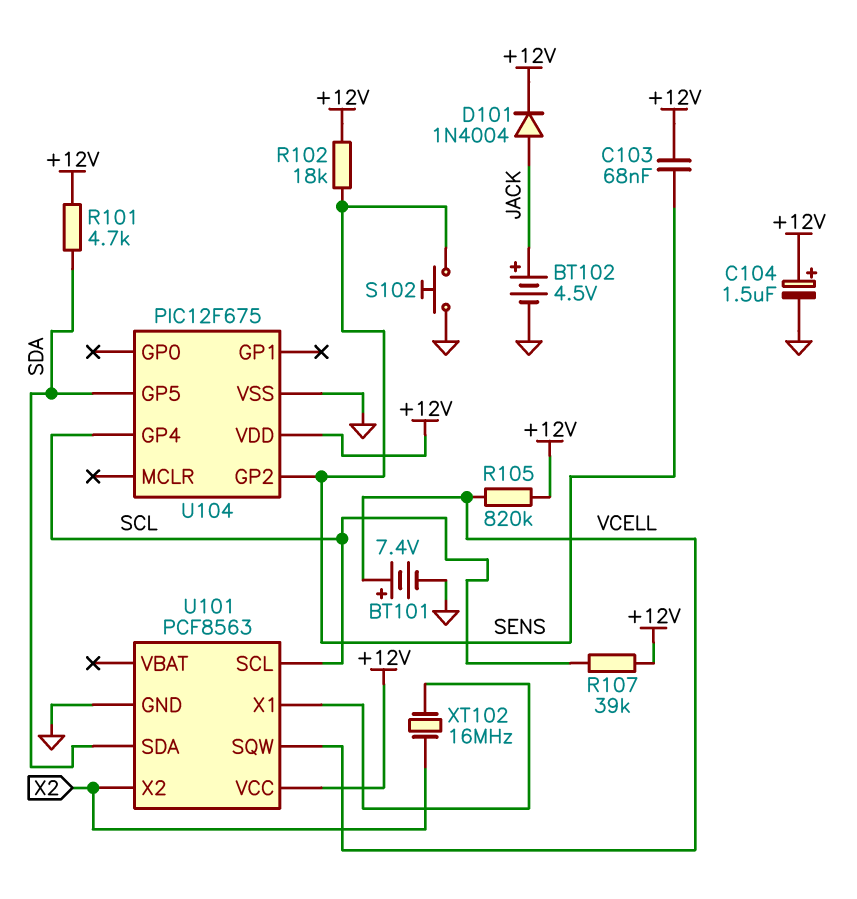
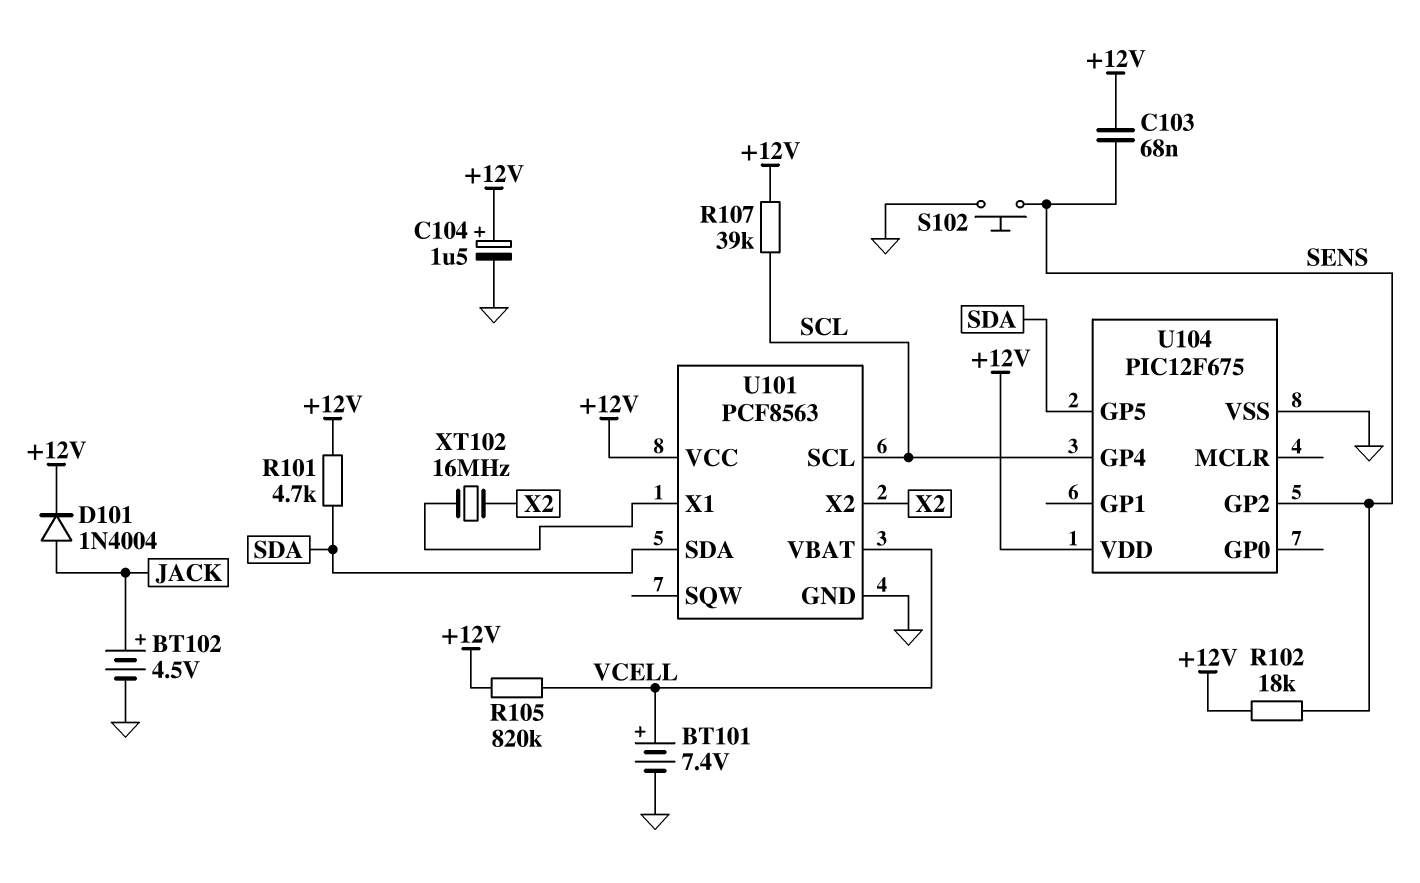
U101 pin SQW: VCELL -> none
U101 pin VBAT: none -> VCELL

